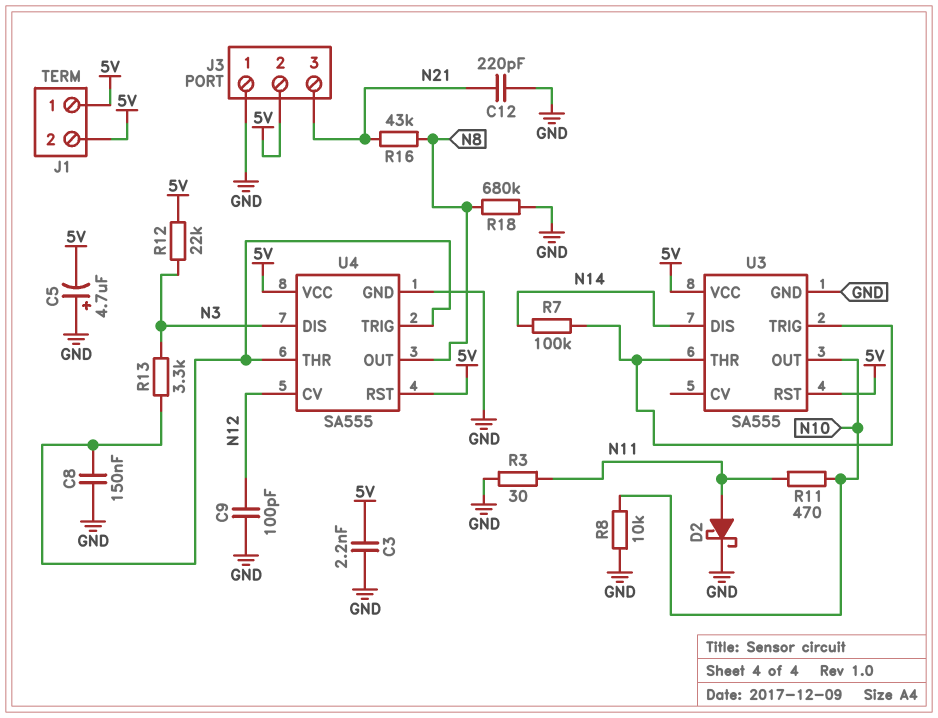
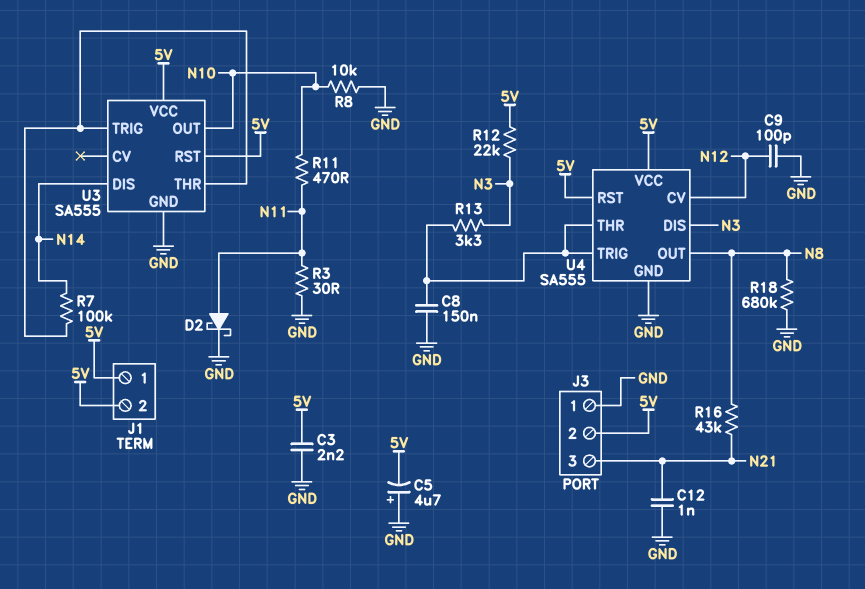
C12: 220pF (GND, N21) -> 1nF (GND, N21)

